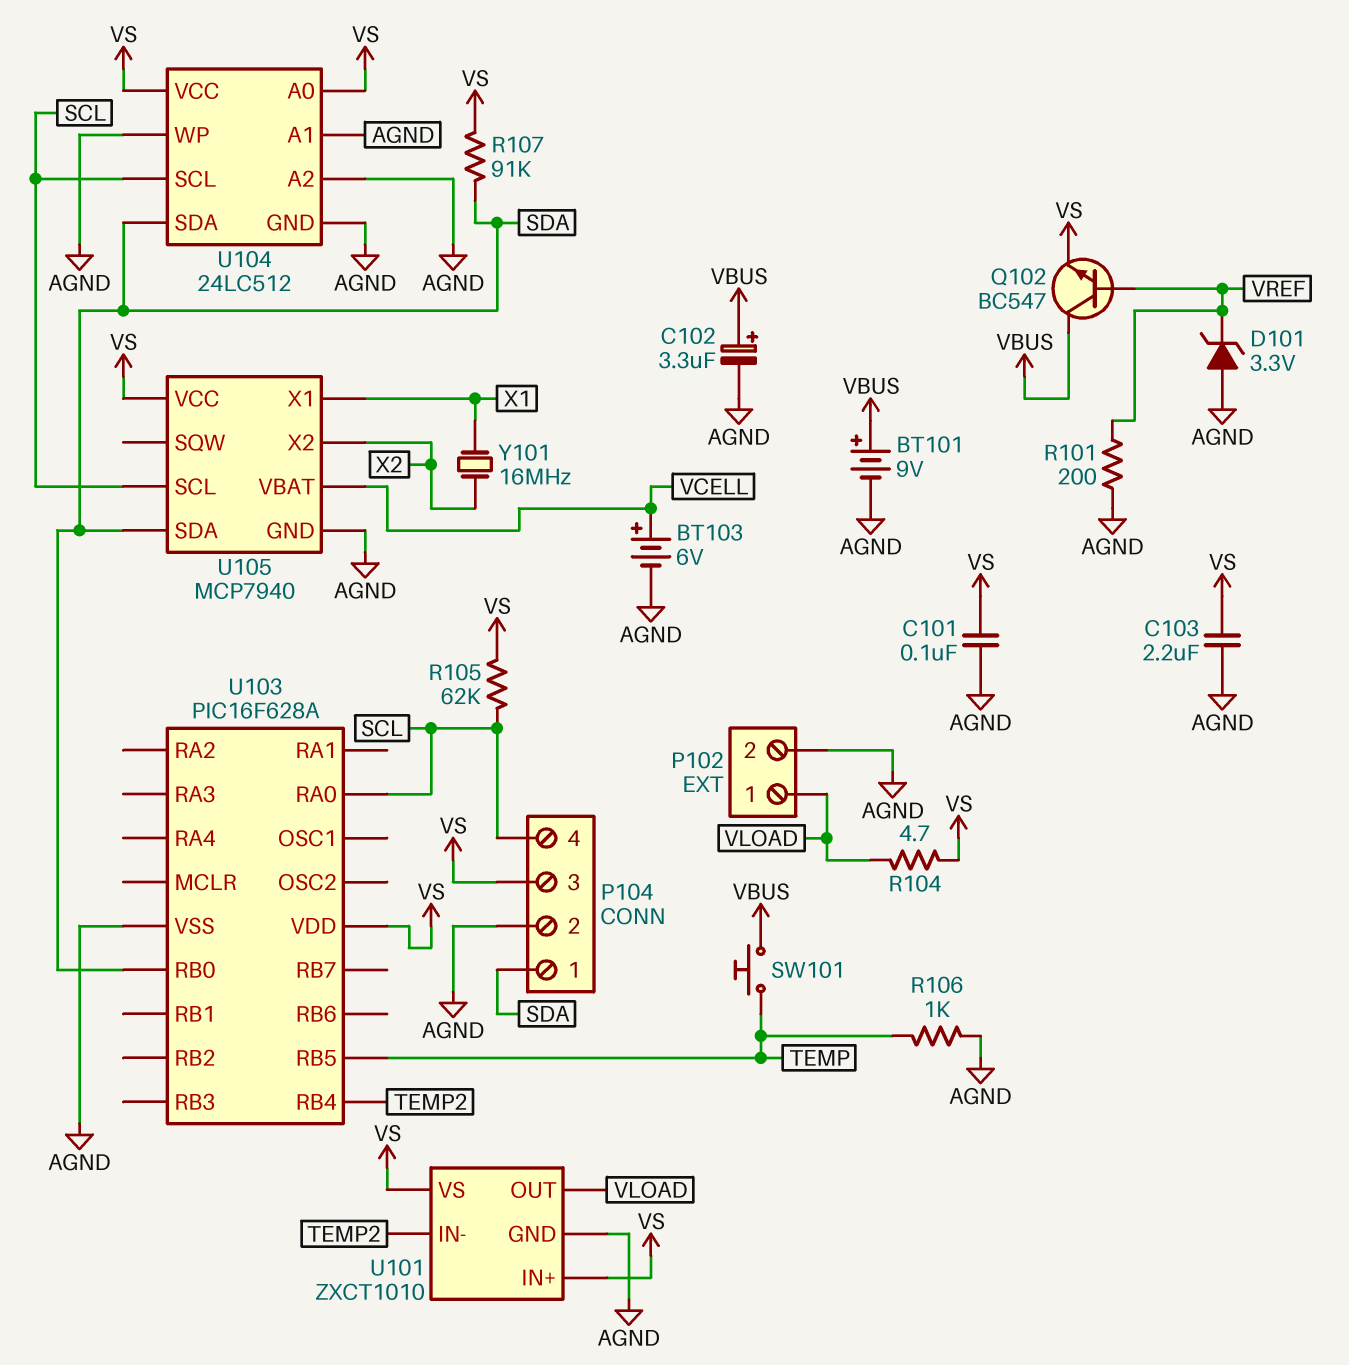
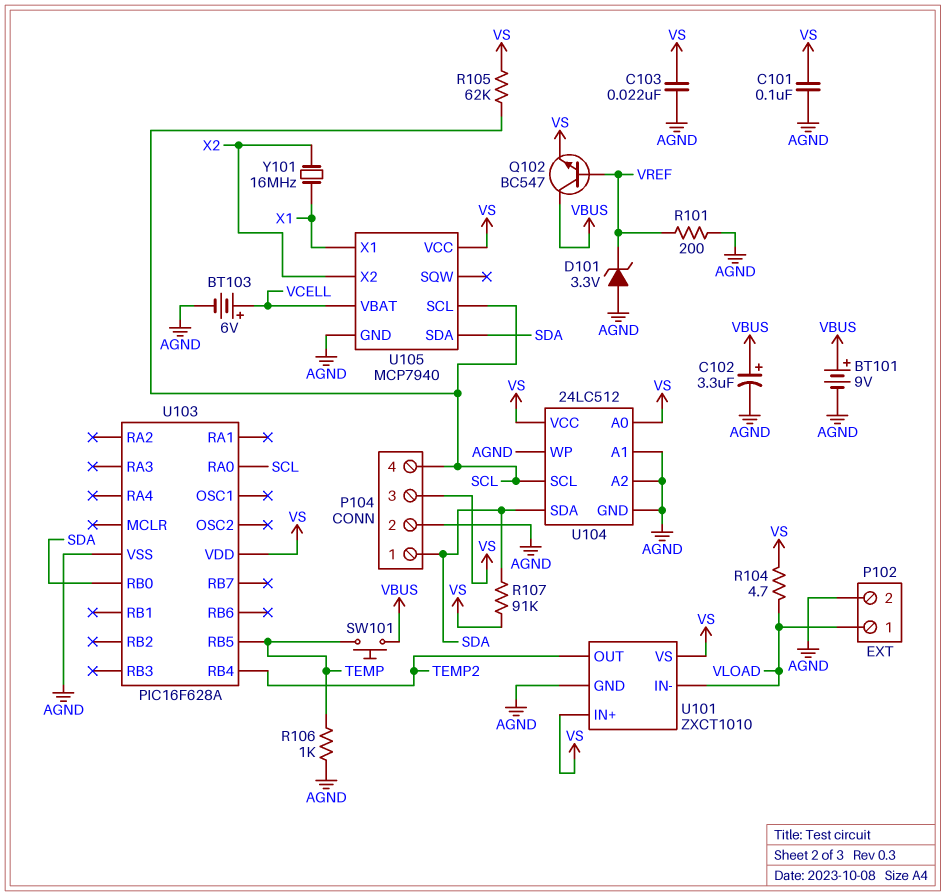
C103: 2.2uF (AGND, VS) -> 22nF (AGND, VS)
U101 pin IN-: TEMP2 -> VLOAD
U101 pin OUT: VLOAD -> TEMP2

